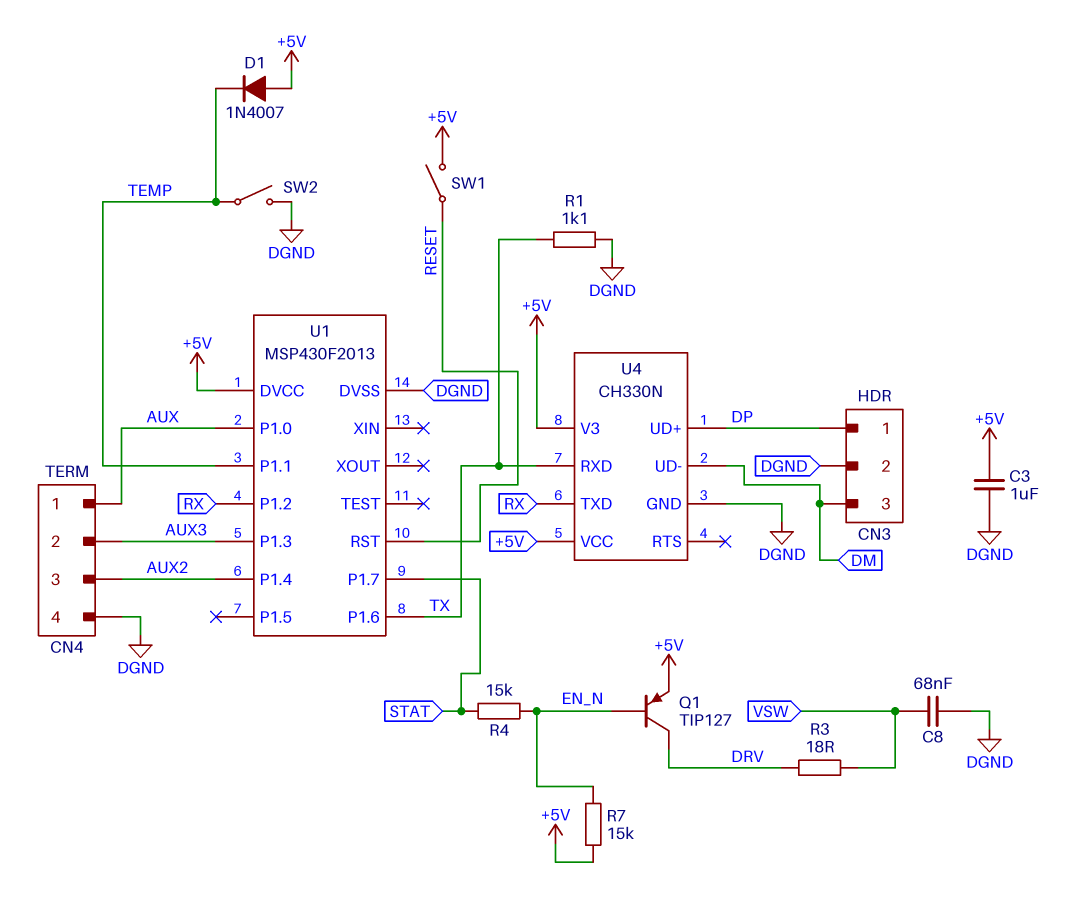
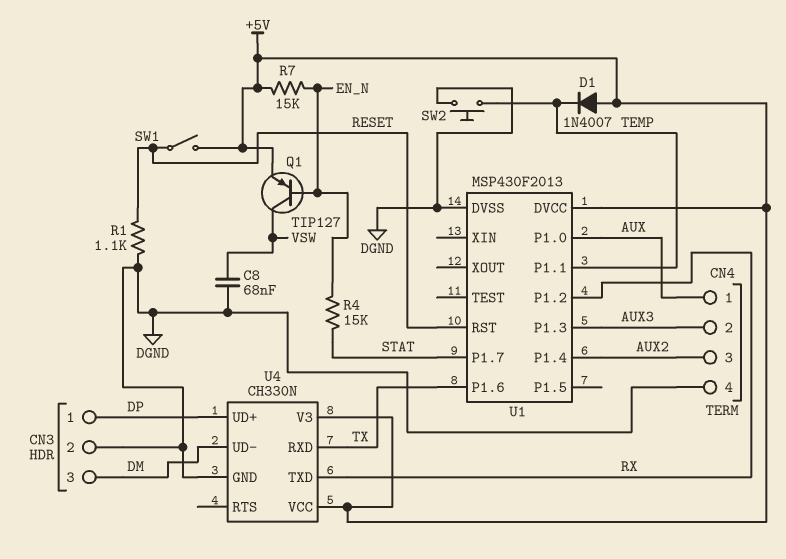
C3: 1uF (+5V, DGND) -> none
Q1: PNP TIP127 (B EN_N, C DRV, E +5V) -> PNP TIP127 (B EN_N, C VSW, E +5V)
R1: 1.1k (DGND, TX) -> 1.1k (DGND, RESET)
R3: 18 (DRV, VSW) -> none
SW2: switch (DGND, TEMP) -> button (DGND, TEMP)

